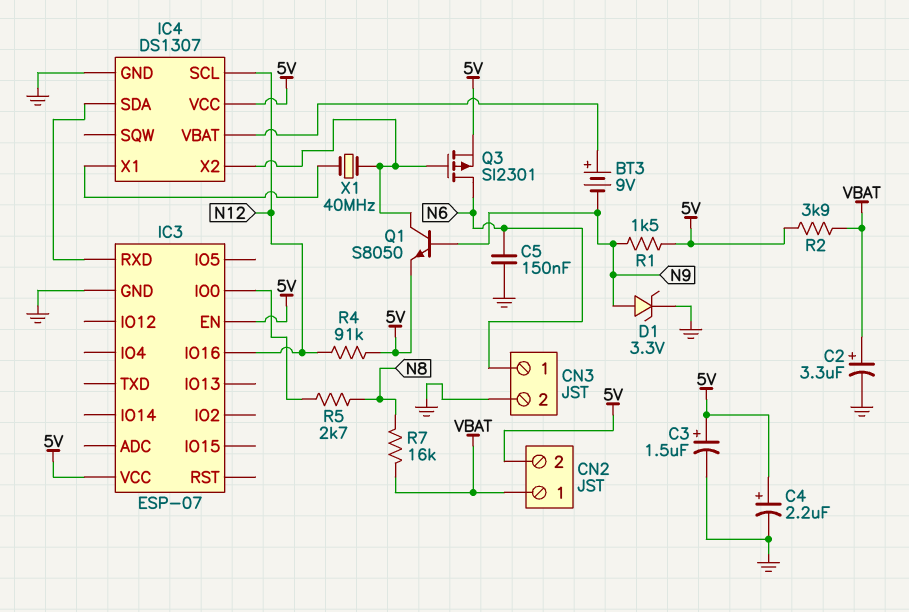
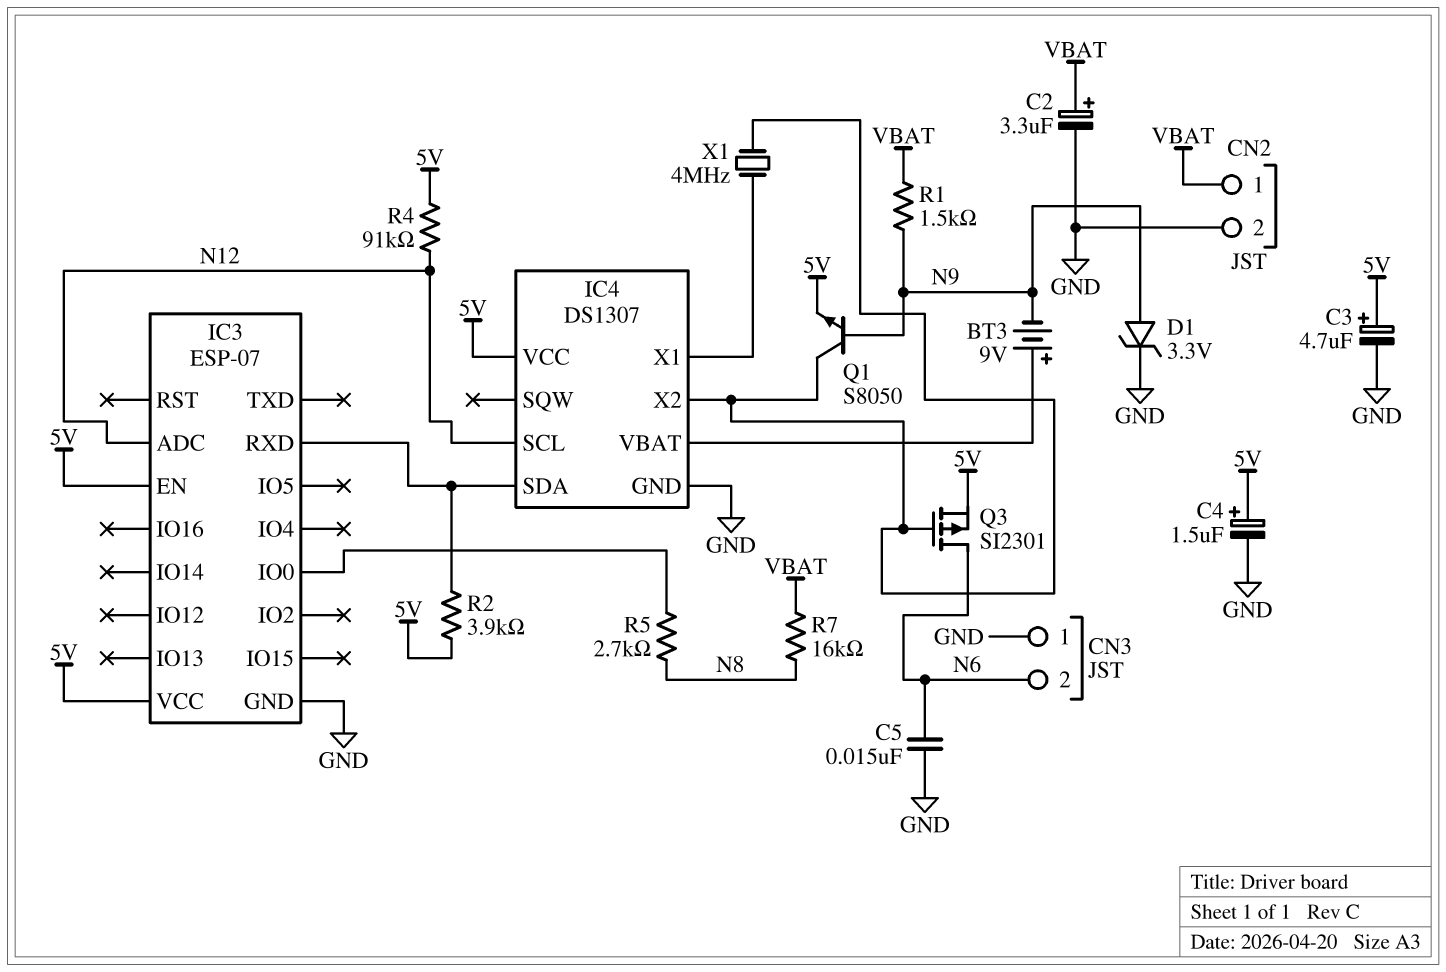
C3: 1.5uF (plus 5V, minus GND) -> 4.7uF (plus 5V, minus GND)
C4: 2.2uF (plus 5V, minus GND) -> 1.5uF (plus 5V, minus GND)
C5: 150nF (GND, N6) -> 15nF (GND, N6)
CN2 pin 2: 5V -> GND
CN3 pin 1: N6 -> GND
CN3 pin 2: GND -> N6
IC3 pin ADC: none -> N12
IC3 pin IO16: N12 -> none
R1: 1.5k (5V, N9) -> 1.5k (N9, VBAT)
R2: 3.9k (5V, VBAT) -> 3.9k (5V, IC3/RXD)
X1: 40MHz (IC4/X1, IC4/X2) -> 4MHz (IC4/X1, IC4/X2)

